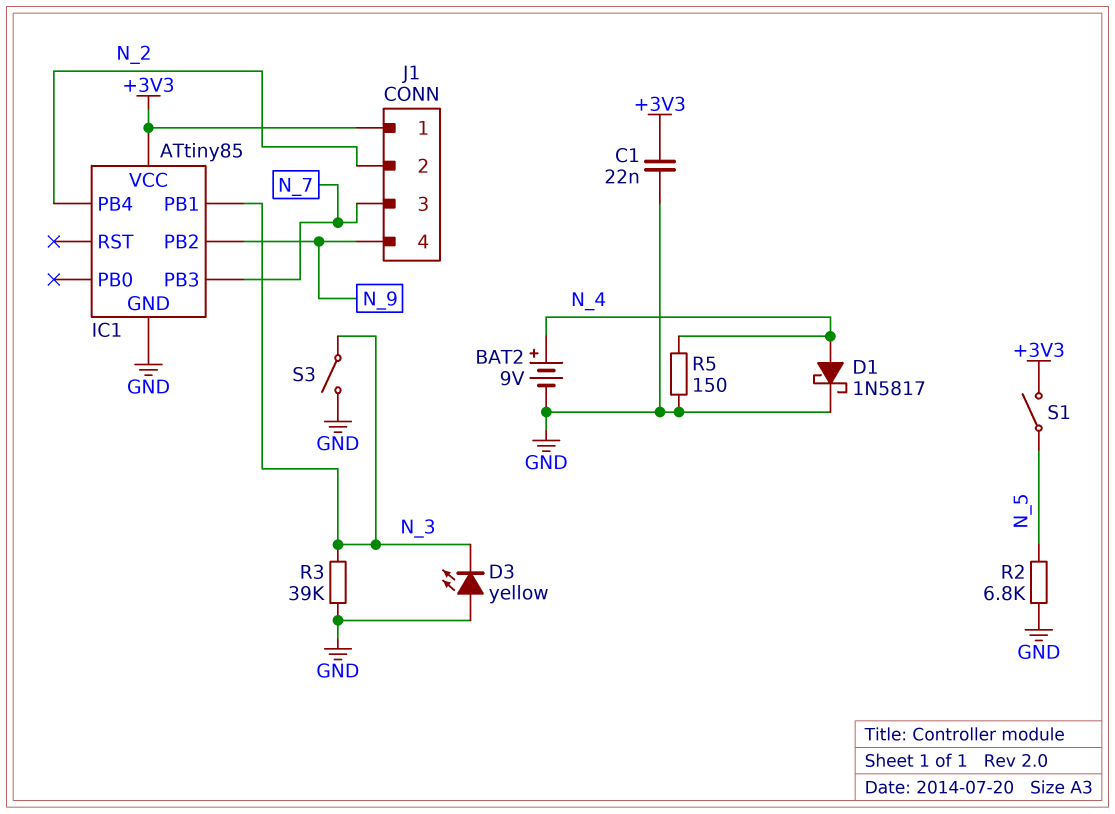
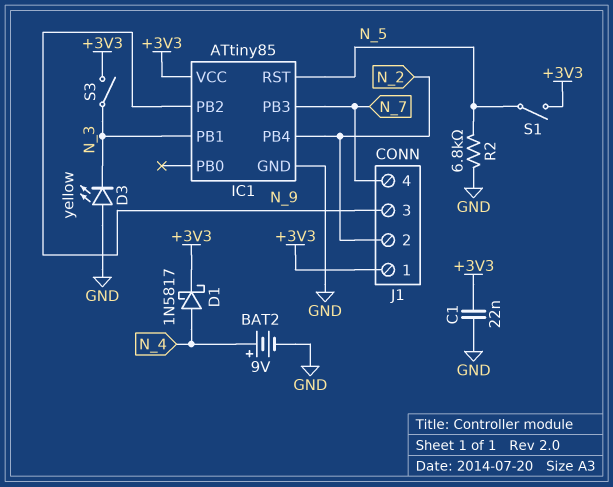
D1: schottky 1N5817 (A N_4, K GND) -> schottky 1N5817 (A N_4, K +3V3)
IC1 pin RST: none -> N_5
J1 pin 3: N_7 -> N_9
J1 pin 4: N_9 -> N_7
R3: 39k (GND, N_3) -> none
R5: 150 (GND, N_4) -> none
S3: switch (GND, N_3) -> switch (+3V3, N_3)

